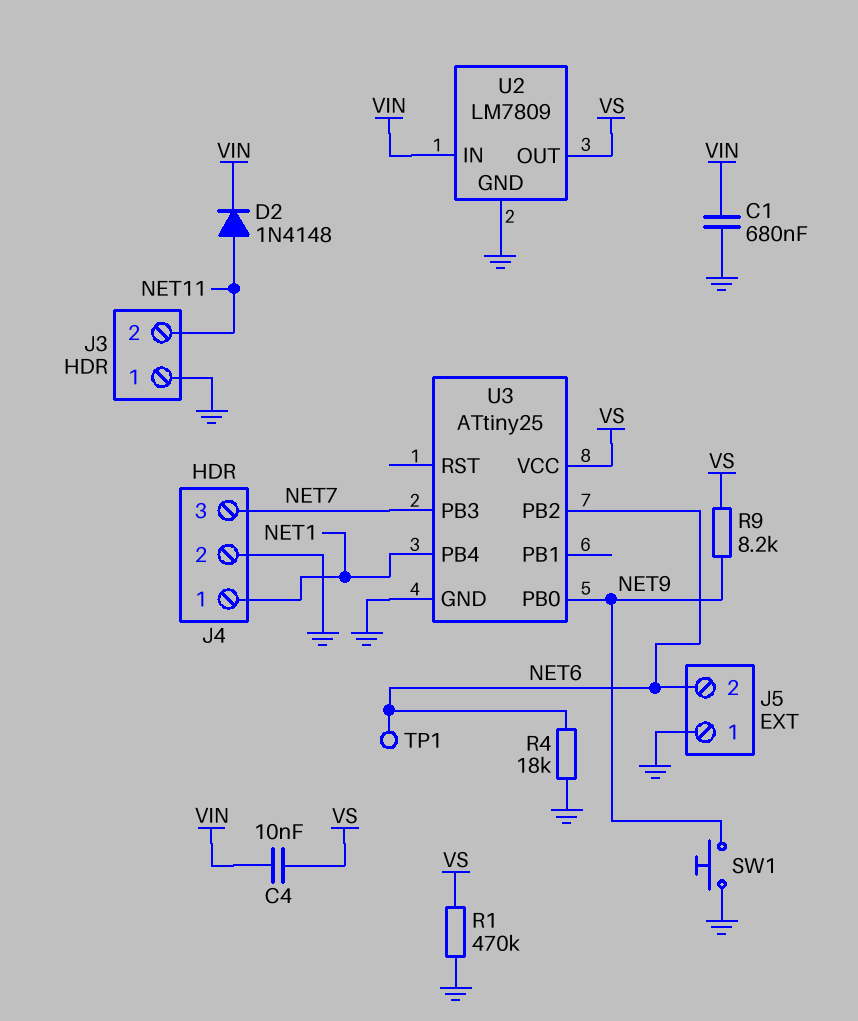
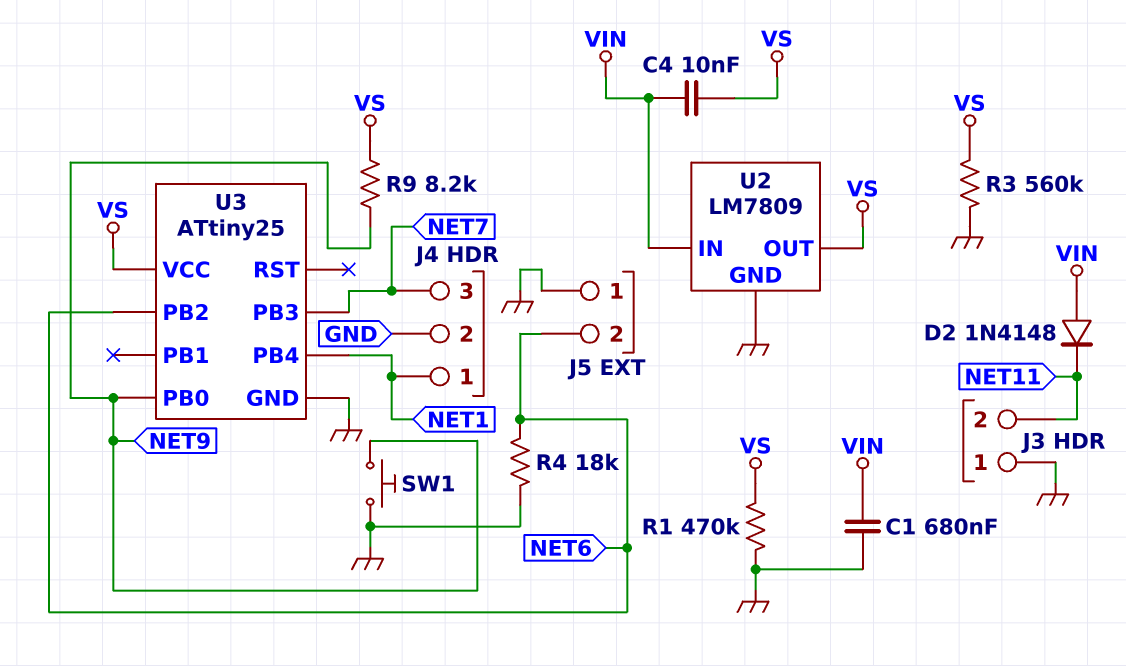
D2: diode 1N4148 (A NET11, K VIN) -> diode 1N4148 (A VIN, K NET11)
R3: none -> 560k (GND, VS)
TP1: test point (NET6) -> none

